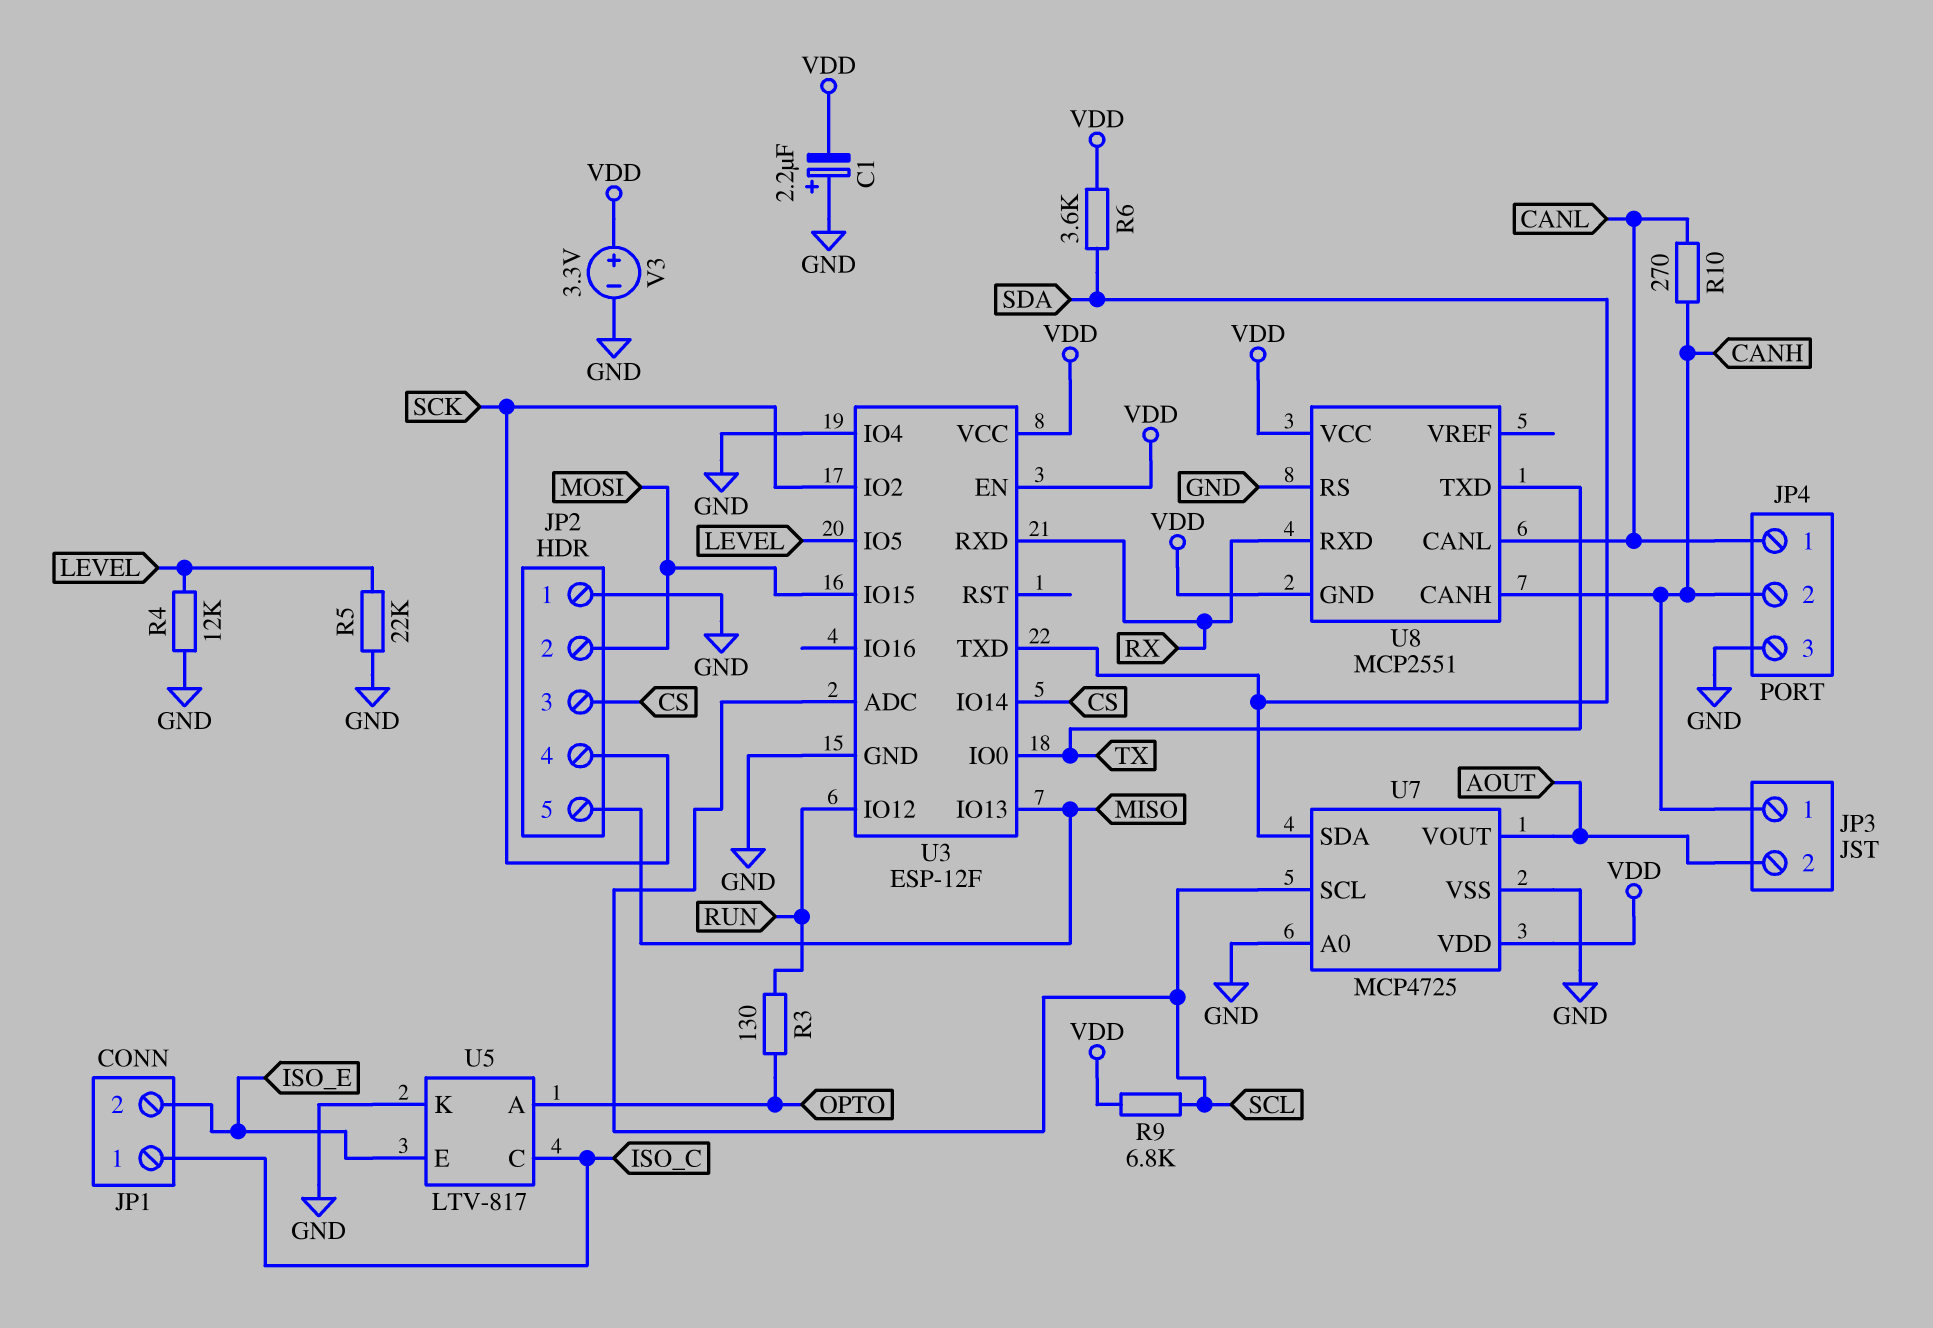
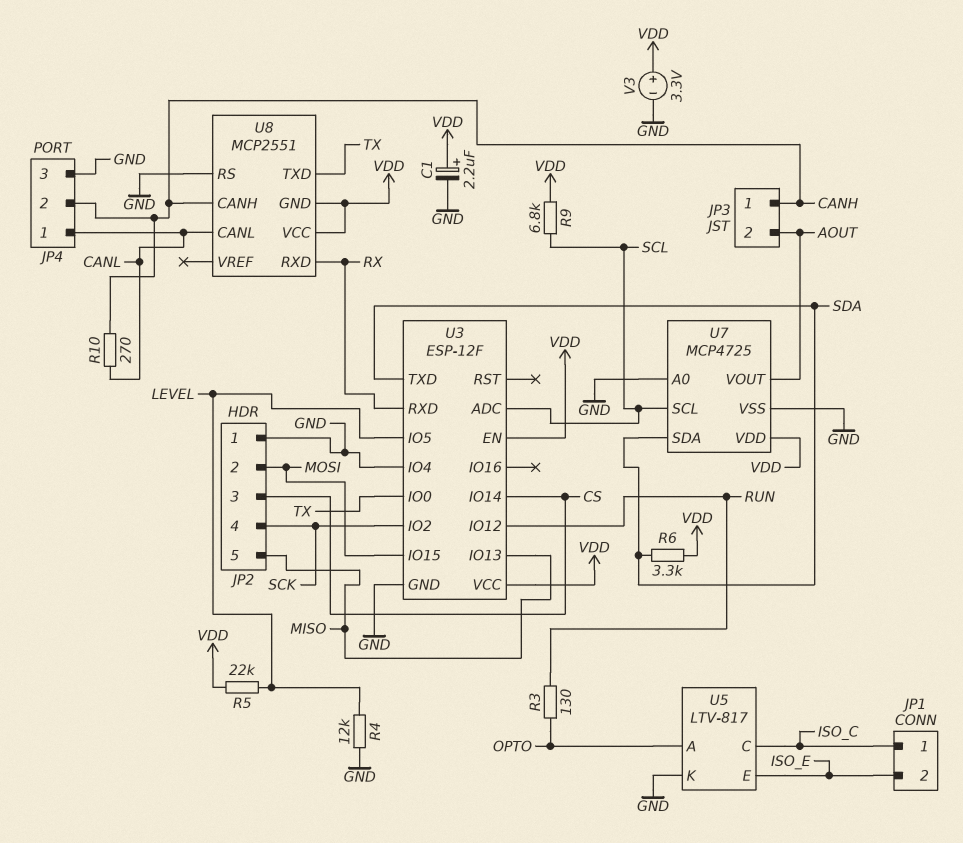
C1: 2.2uF (plus GND, minus VDD) -> 2.2uF (plus VDD, minus GND)
R5: 22k (GND, LEVEL) -> 22k (LEVEL, VDD)
R6: 3.6k (SDA, VDD) -> 3.3k (SDA, VDD)

